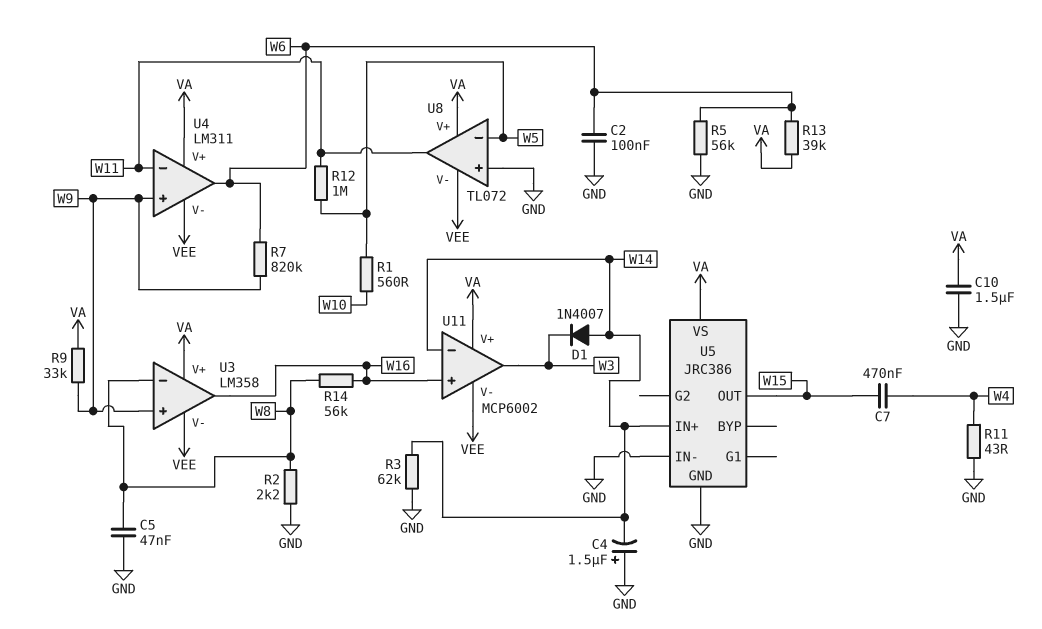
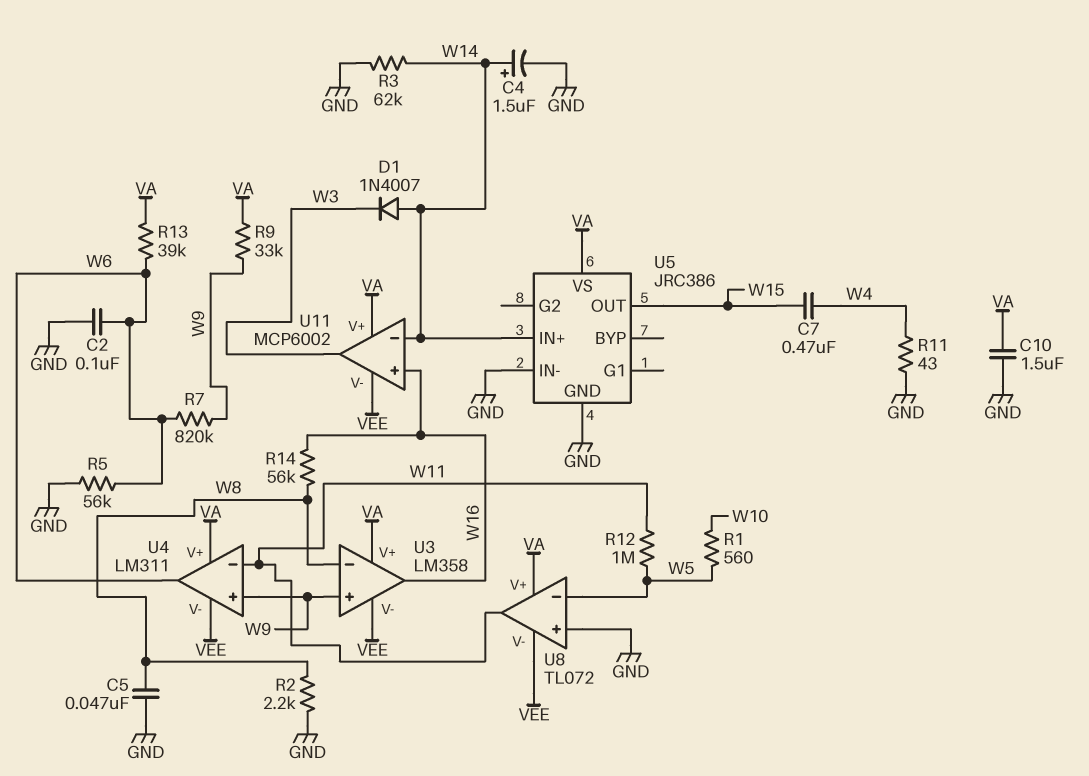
C4: 1.5uF (plus GND, minus W14) -> 1.5uF (plus W14, minus GND)

